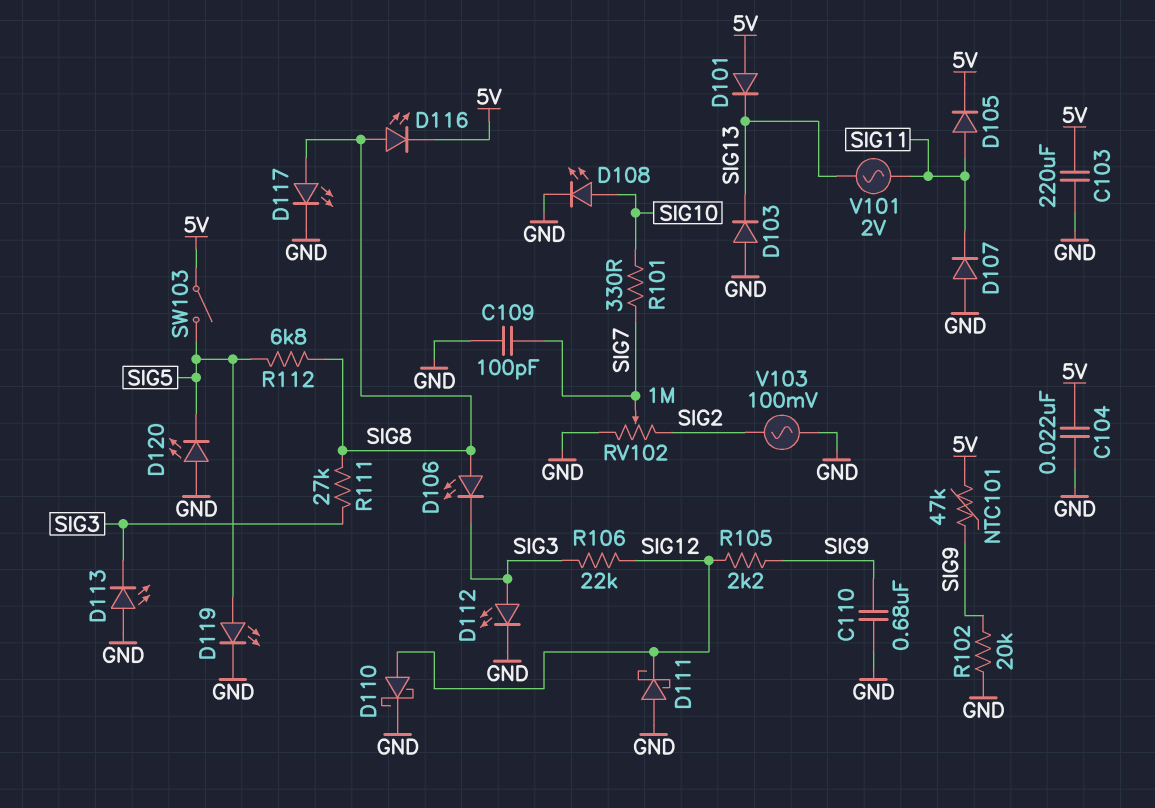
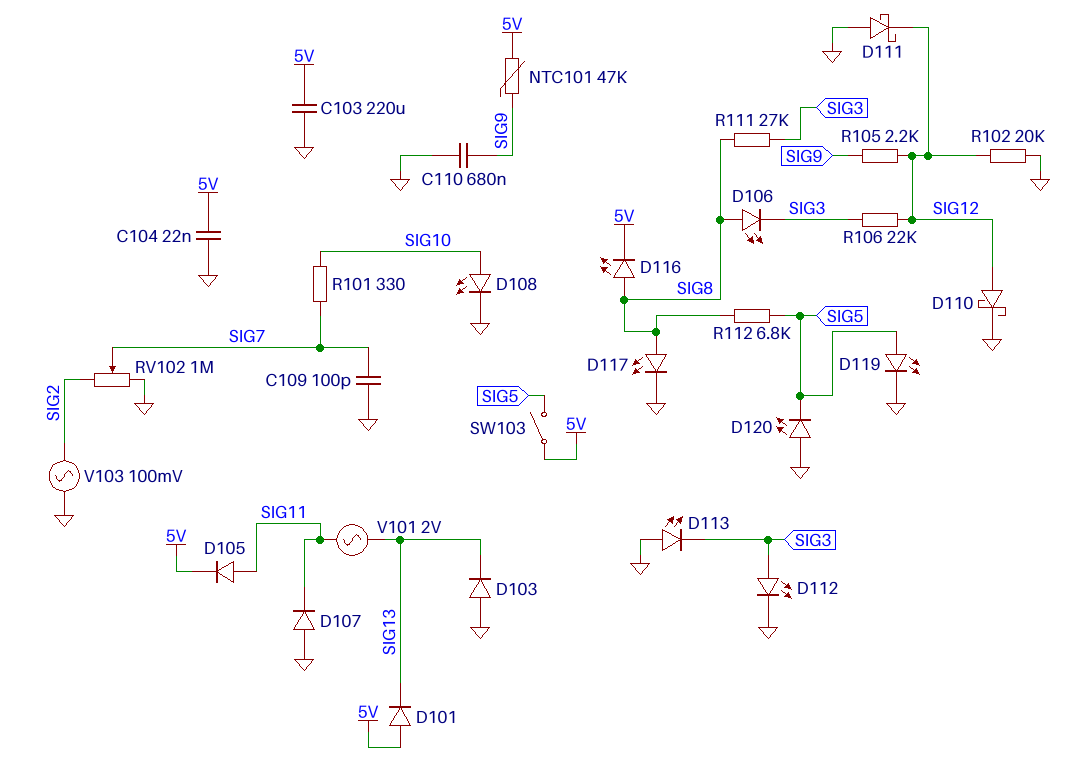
R102: 20k (GND, SIG9) -> 20k (GND, SIG12)

